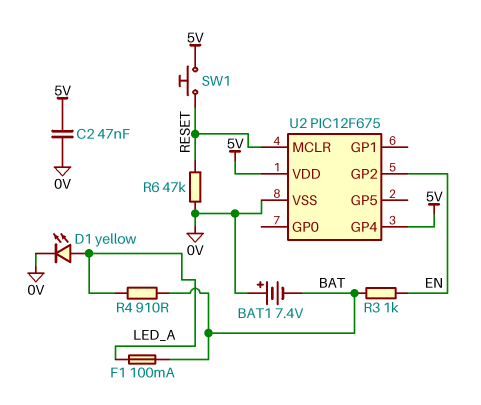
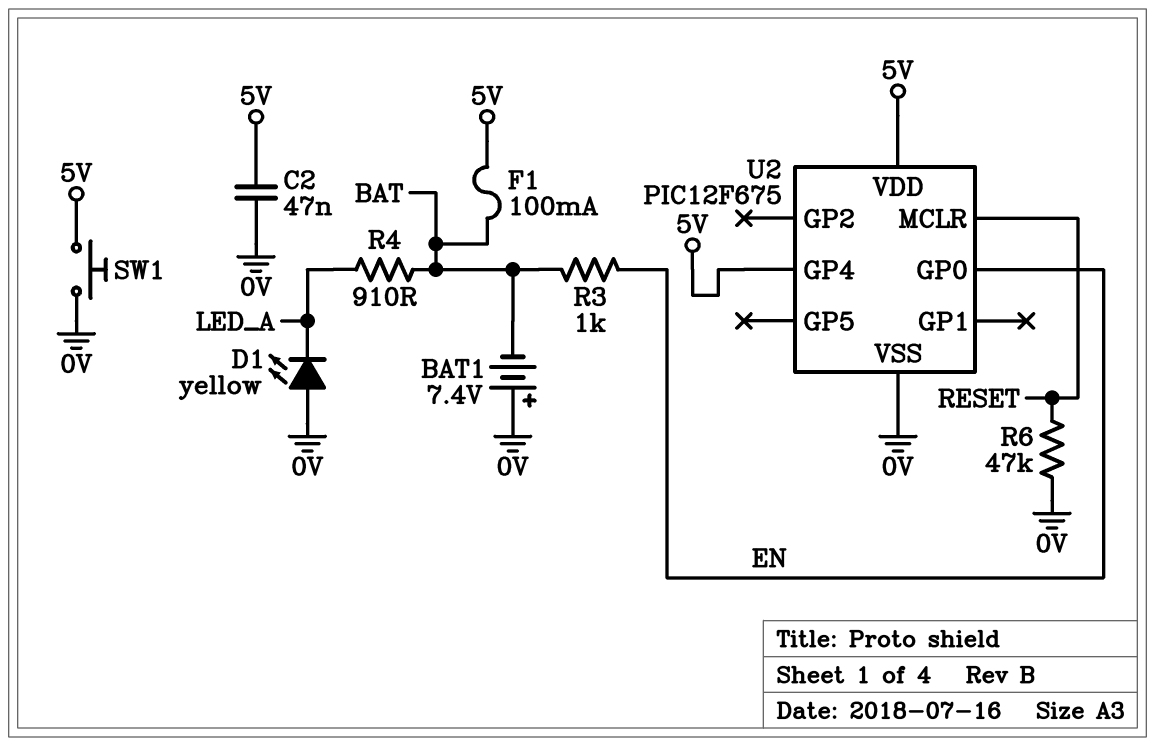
D1: LED yellow (A LED_A, K 0V) -> LED yellow (A 0V, K LED_A)
F1: 100mA (BAT, LED_A) -> 100mA (5V, BAT)
SW1: button (5V, RESET) -> button (0V, 5V)
U2 pin GP0: none -> EN
U2 pin GP2: EN -> none

